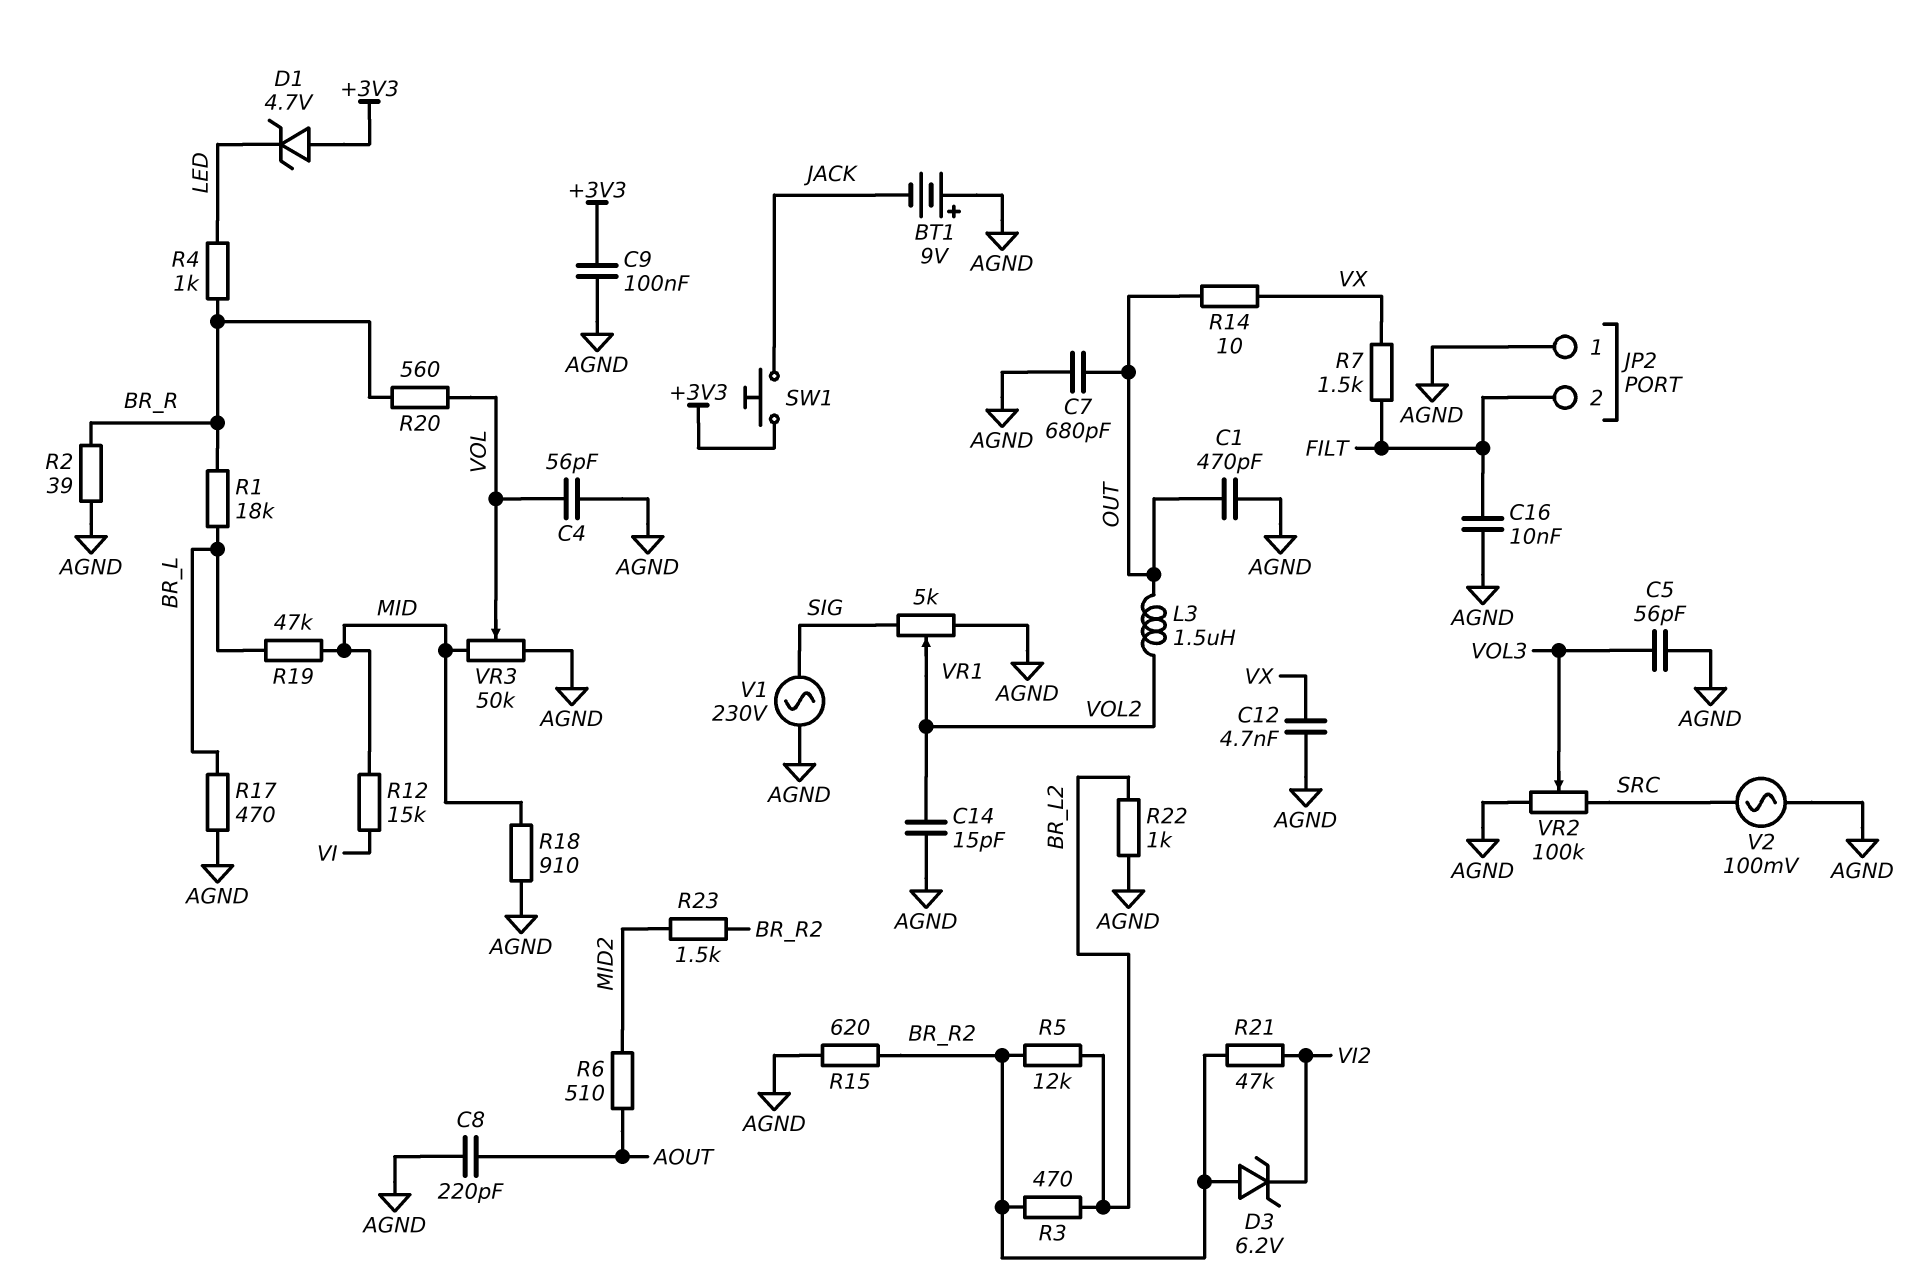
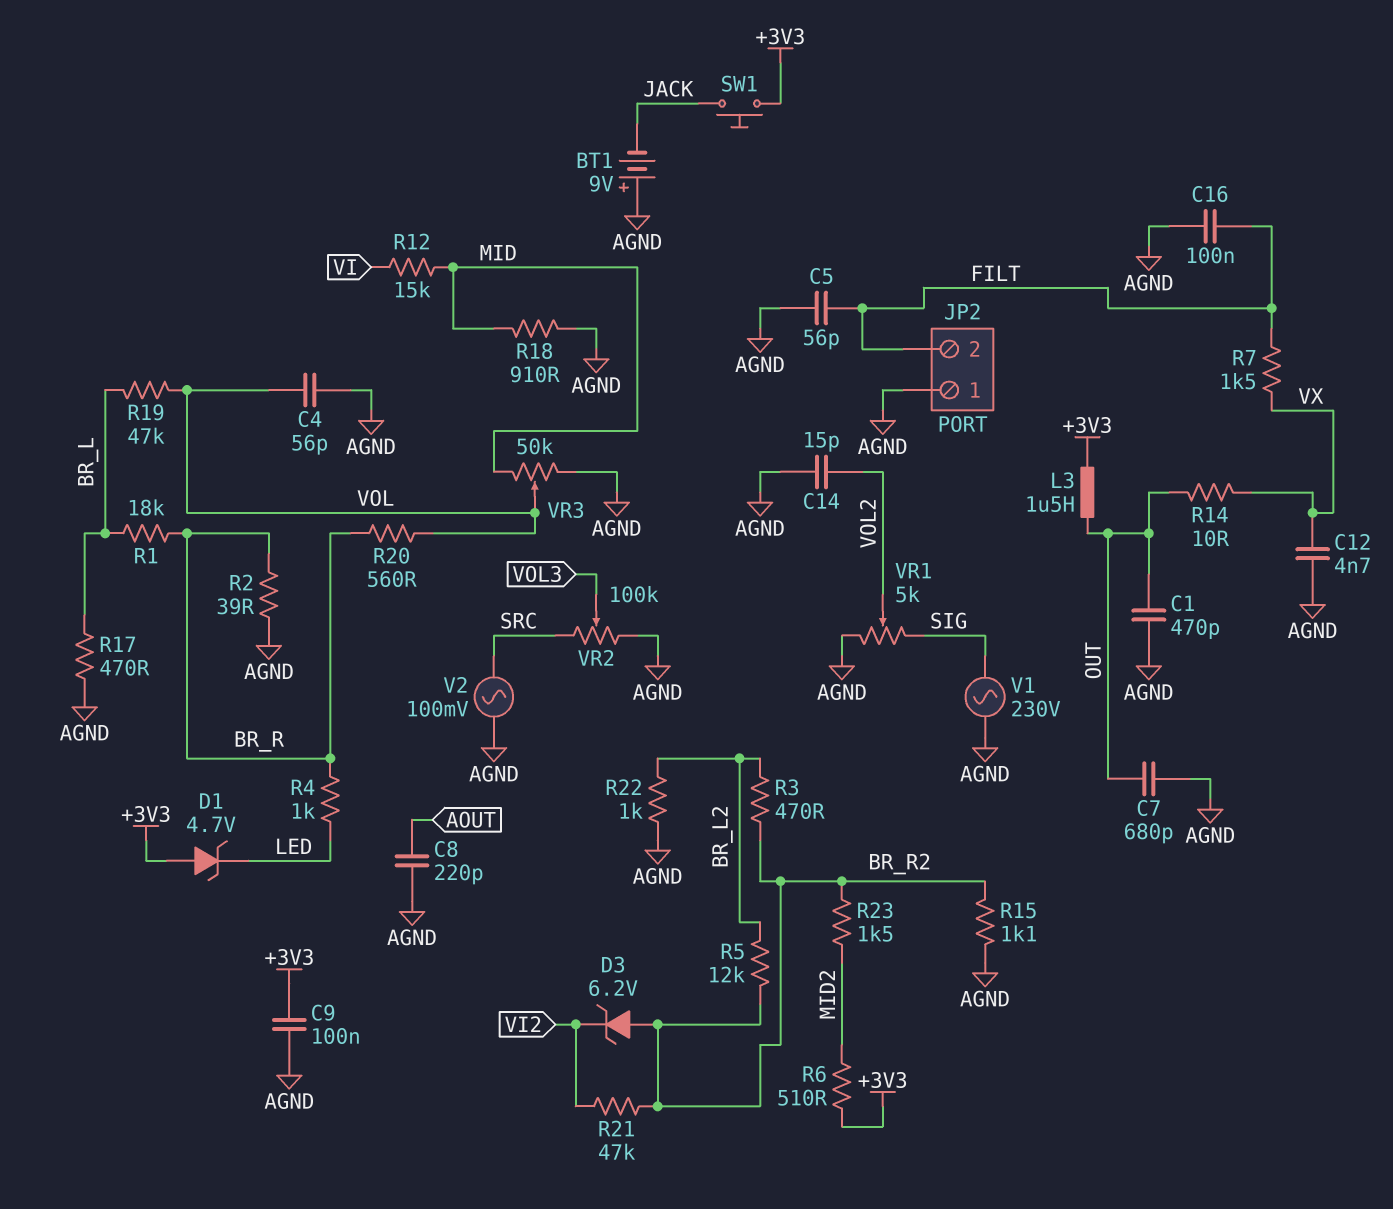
C5: 56pF (AGND, VOL3) -> 56pF (AGND, FILT)
C16: 10nF (AGND, FILT) -> 100nF (AGND, FILT)
L3: 1.5uH (OUT, VOL2) -> 1.5uH (+3V3, OUT)
R6: 510 (AOUT, MID2) -> 510 (+3V3, MID2)
R15: 620 (AGND, BR_R2) -> 1.1k (AGND, BR_R2)
R19: 47k (BR_L, MID) -> 47k (BR_L, VOL)

